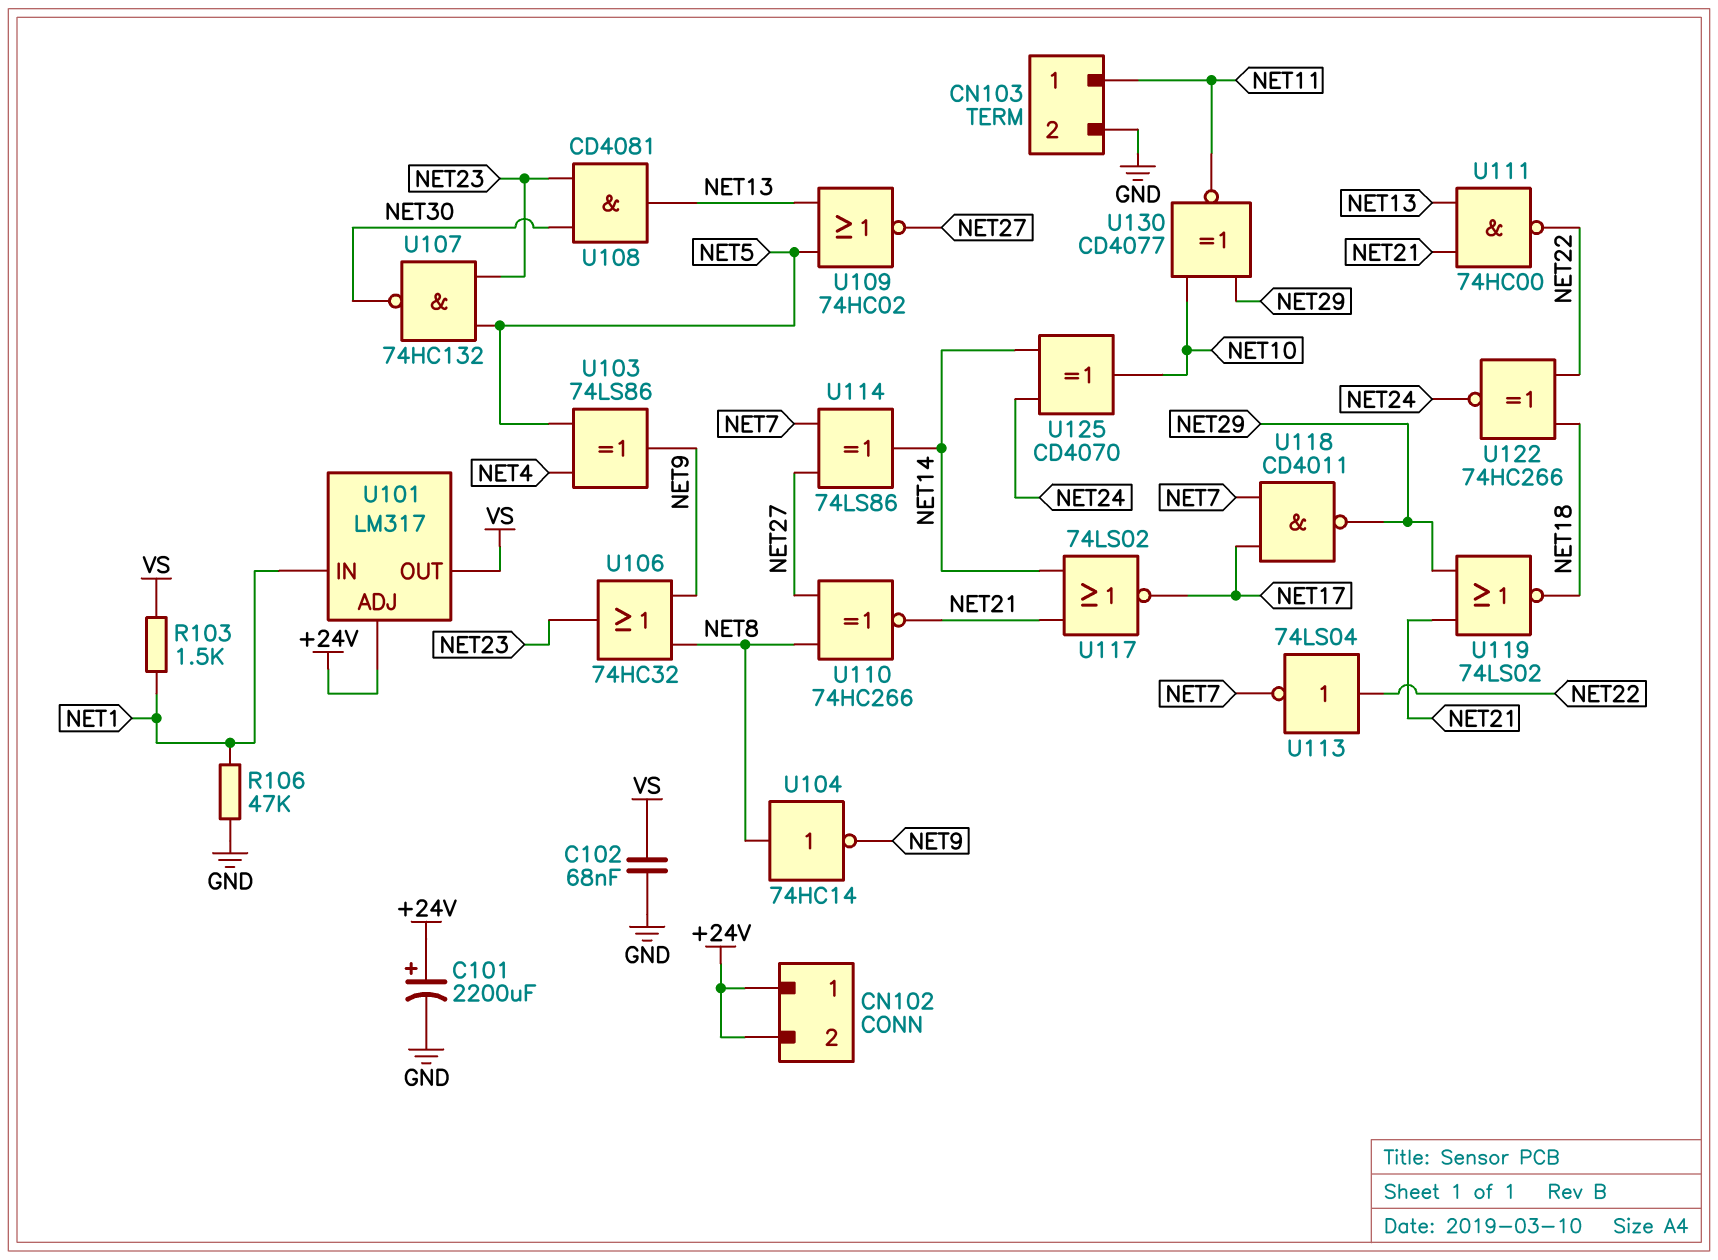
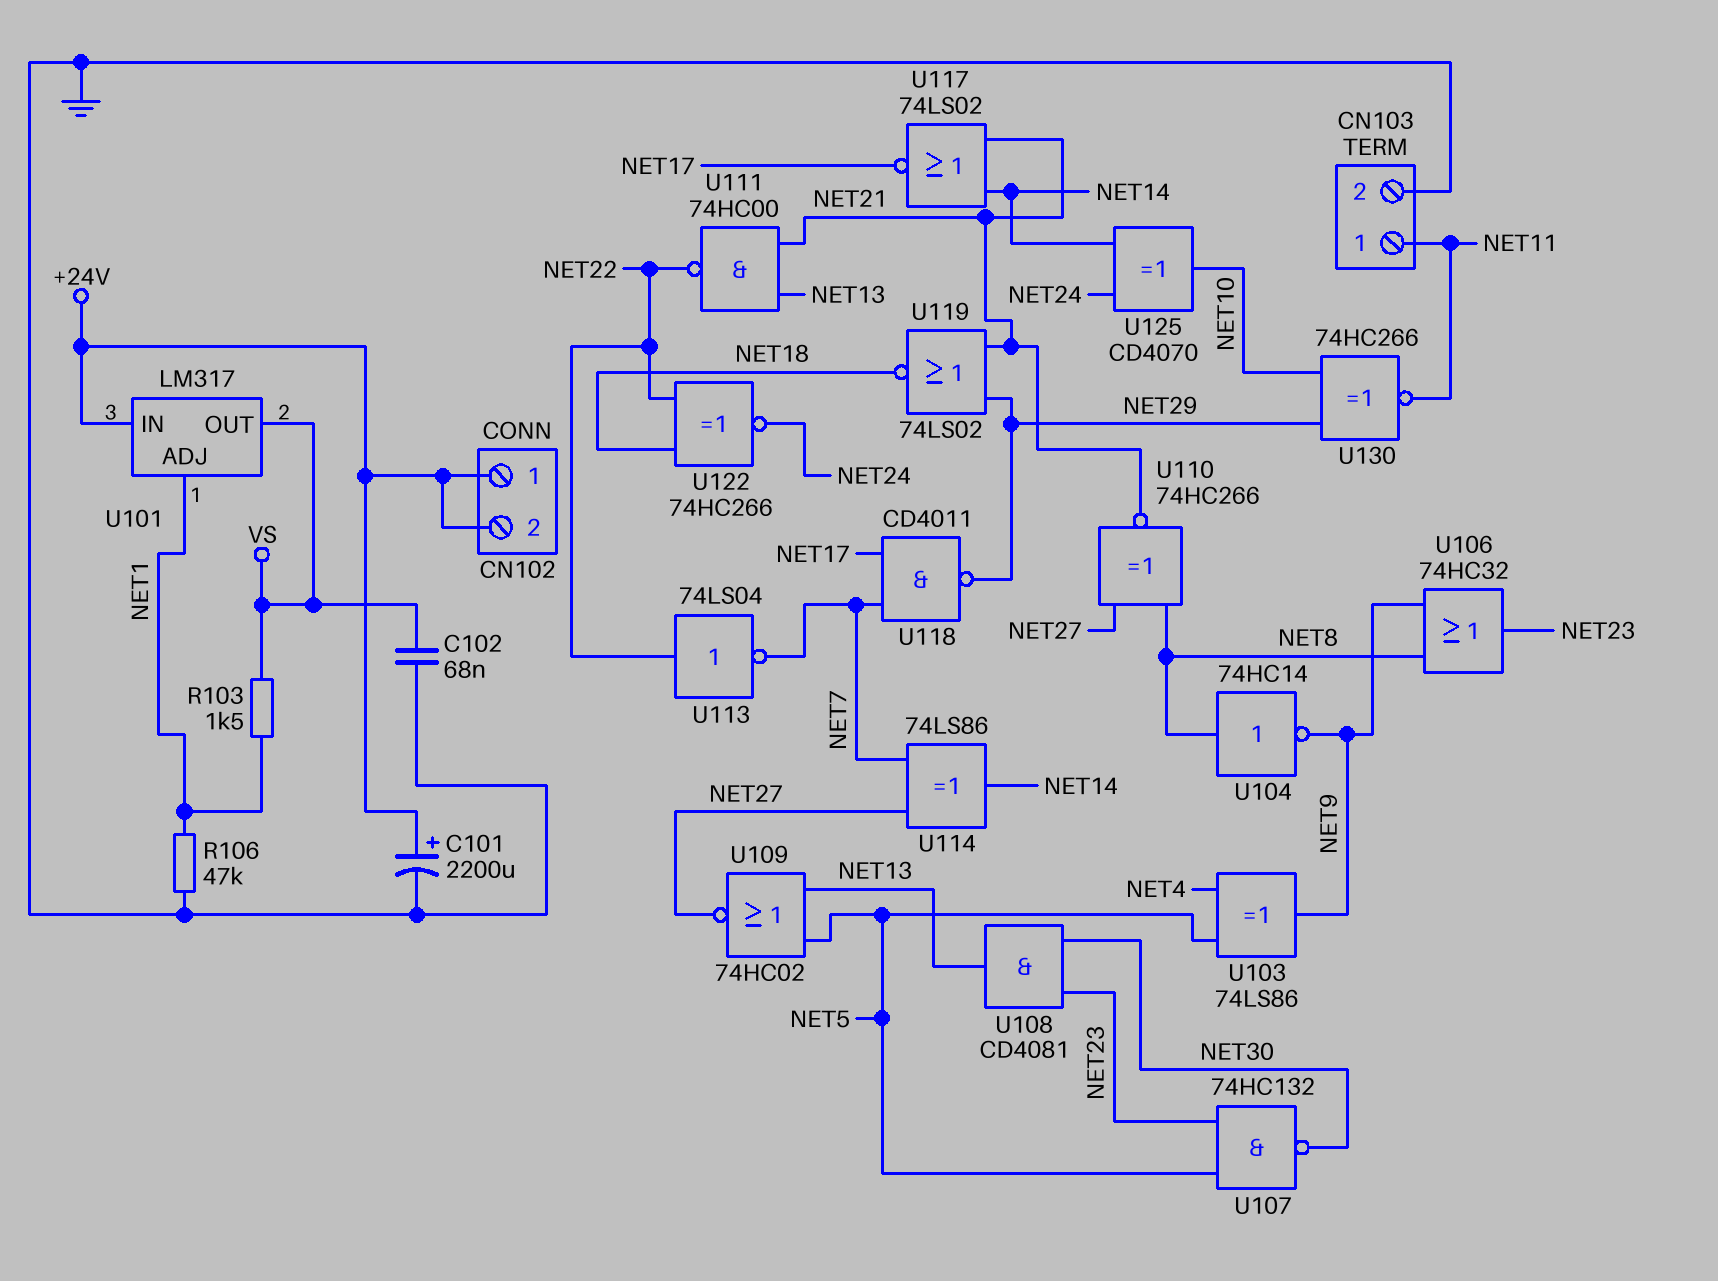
U101 pin ADJ: +24V -> NET1
U101 pin IN: NET1 -> +24V
U130: XNOR CD4077 (in NET10, in NET29, out NET11) -> XNOR 74HC266 (in NET10, in NET29, out NET11)

